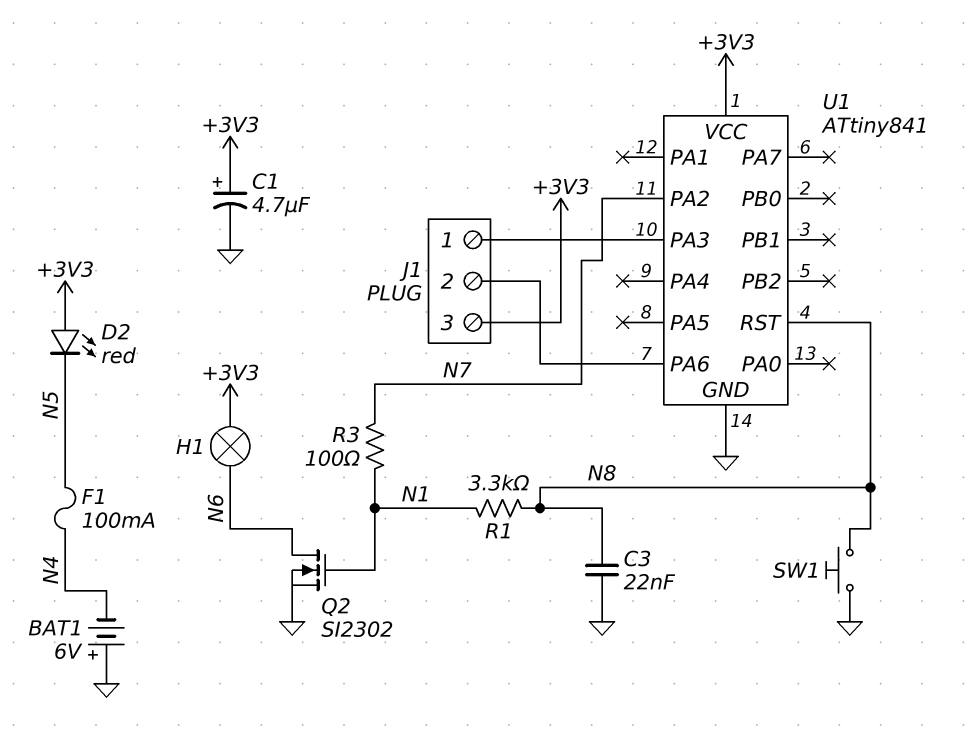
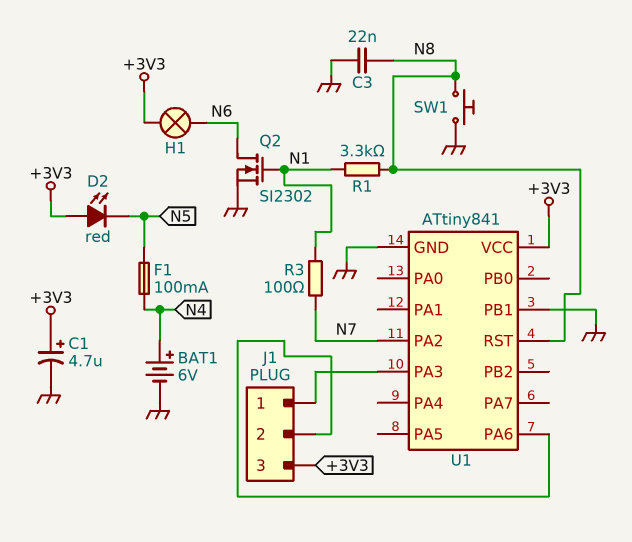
BAT1: 6V (plus GND, minus N4) -> 6V (plus N4, minus GND)
U1 pin PB1: none -> GND

